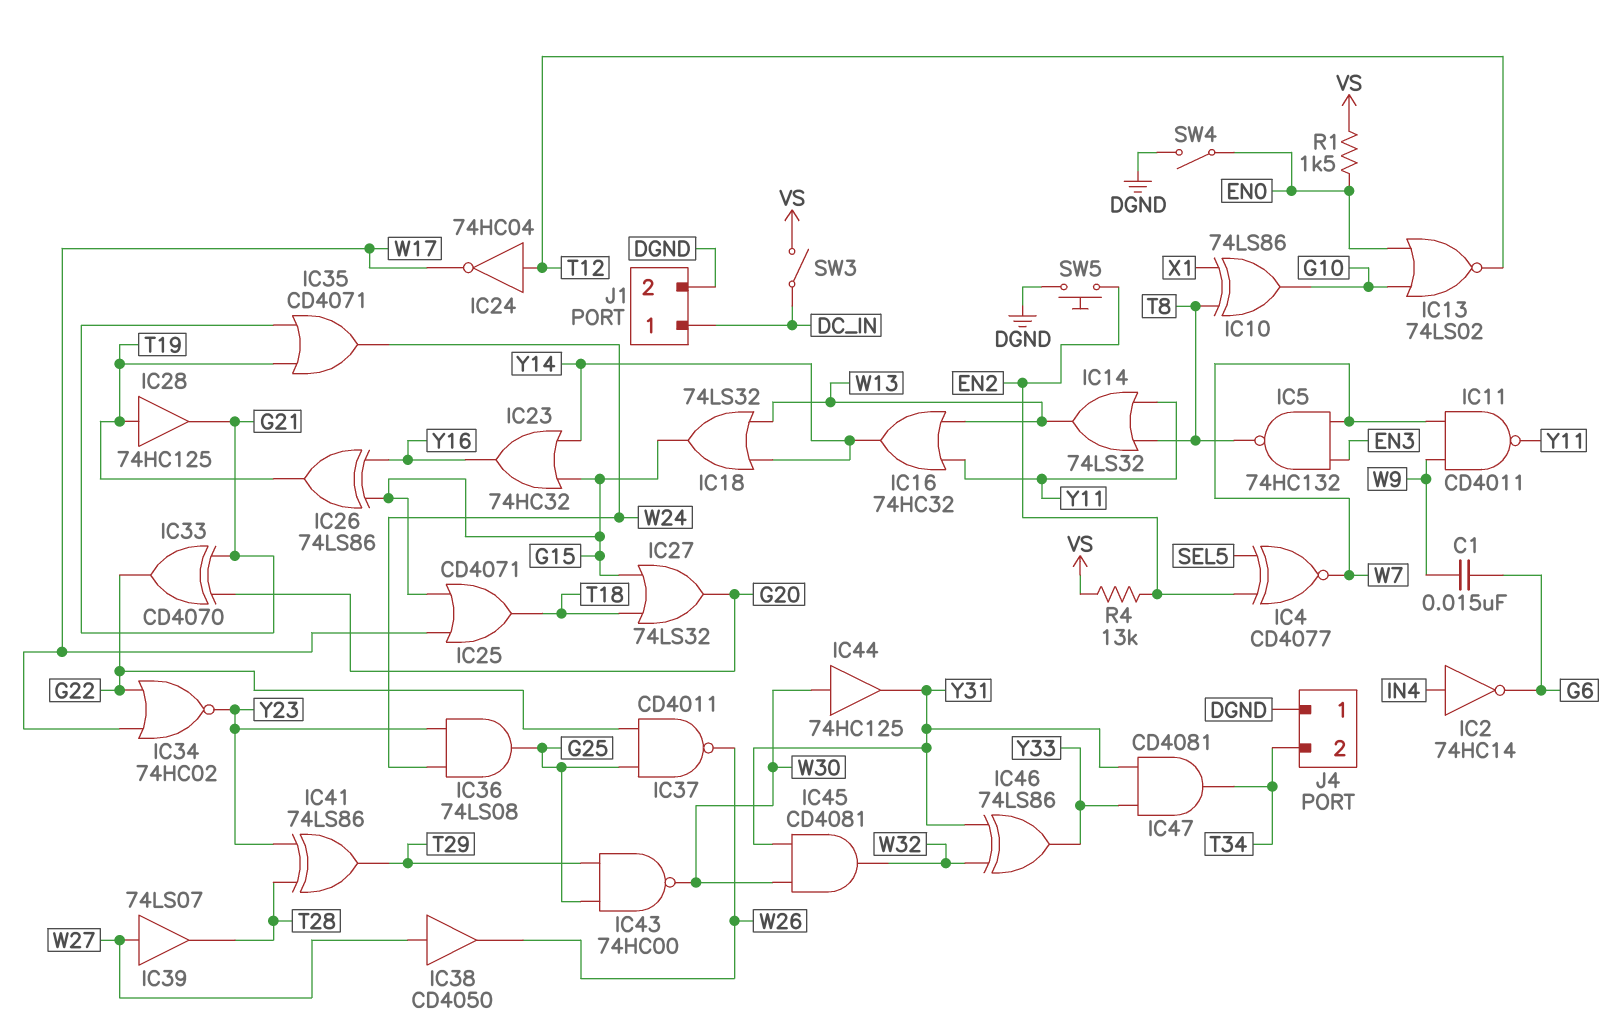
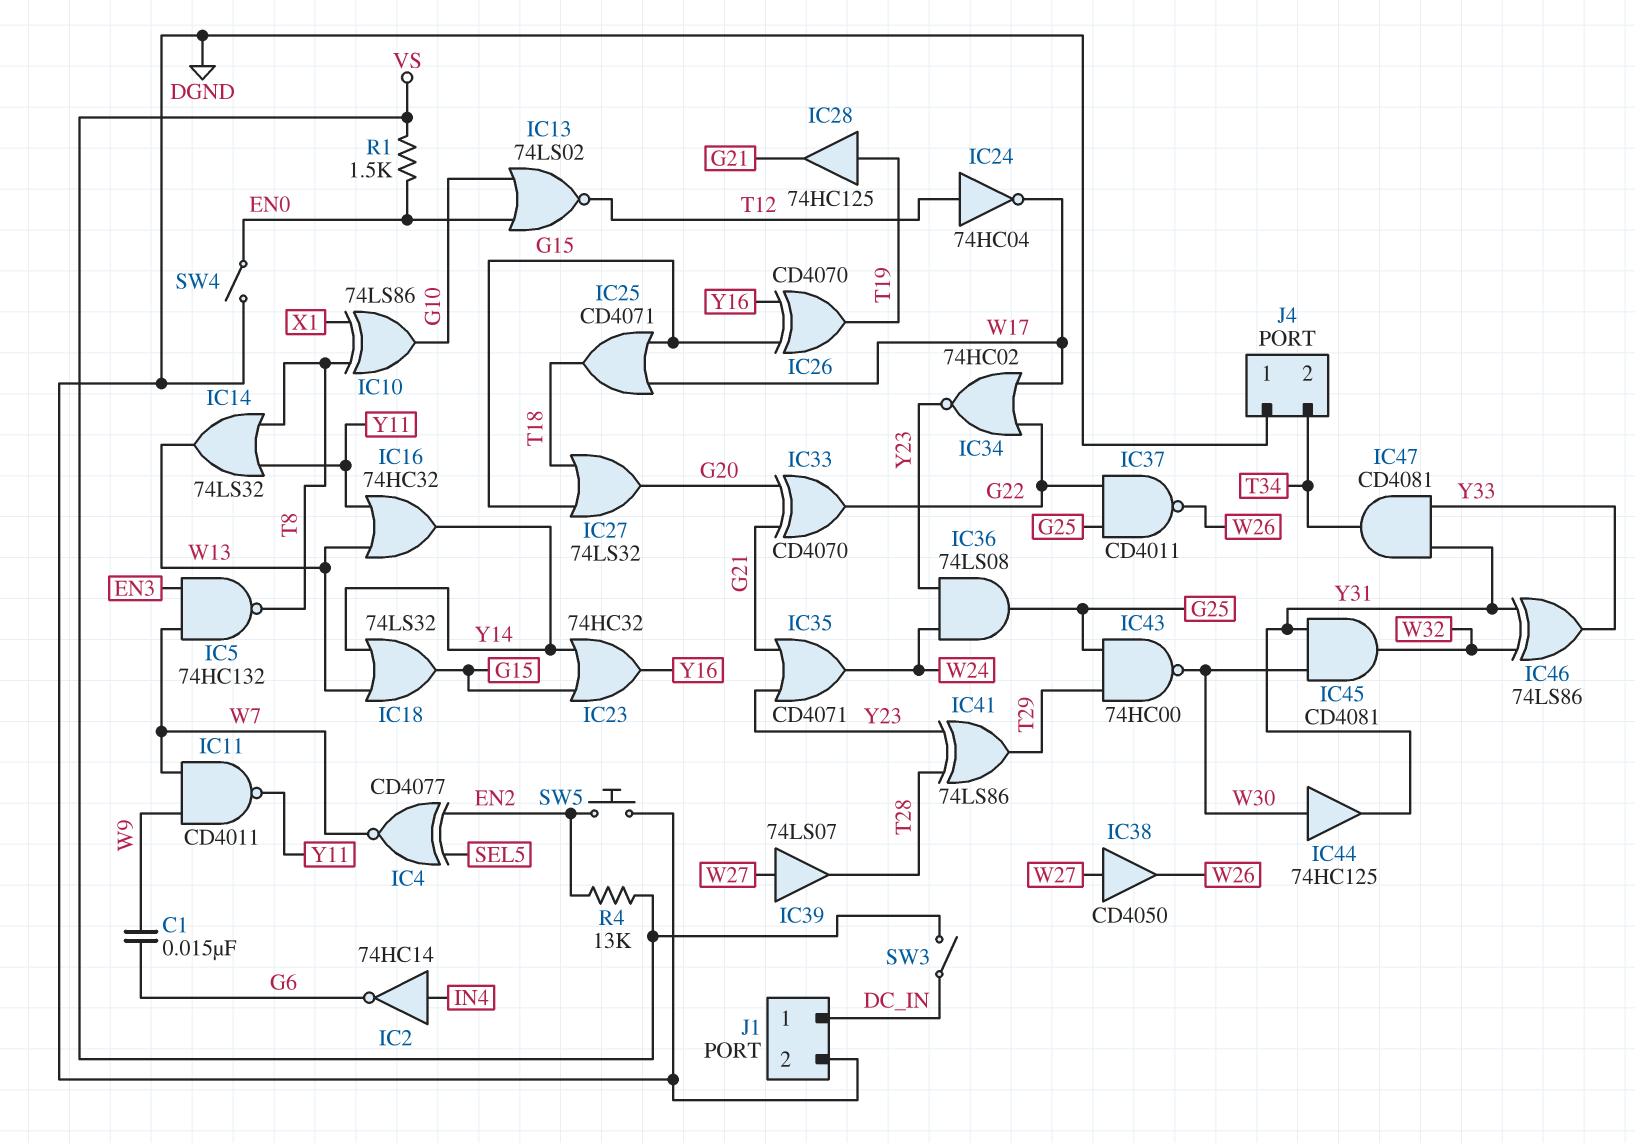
IC26: XOR 74LS86 (in G15, in Y16, out T19) -> XOR CD4070 (in G15, in Y16, out T19)
IC35: OR CD4071 (in G21, in T19, out W24) -> OR CD4071 (in G21, in Y23, out W24)

